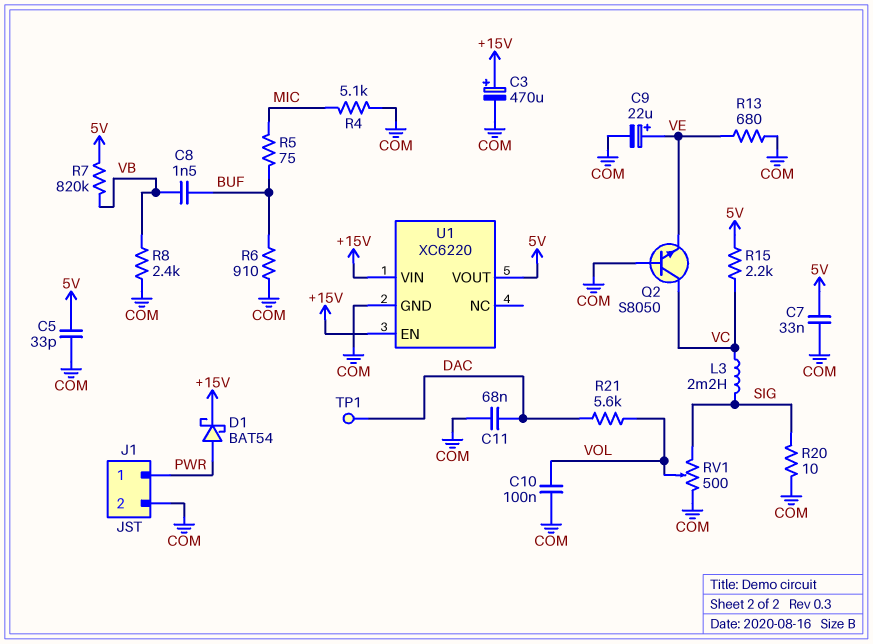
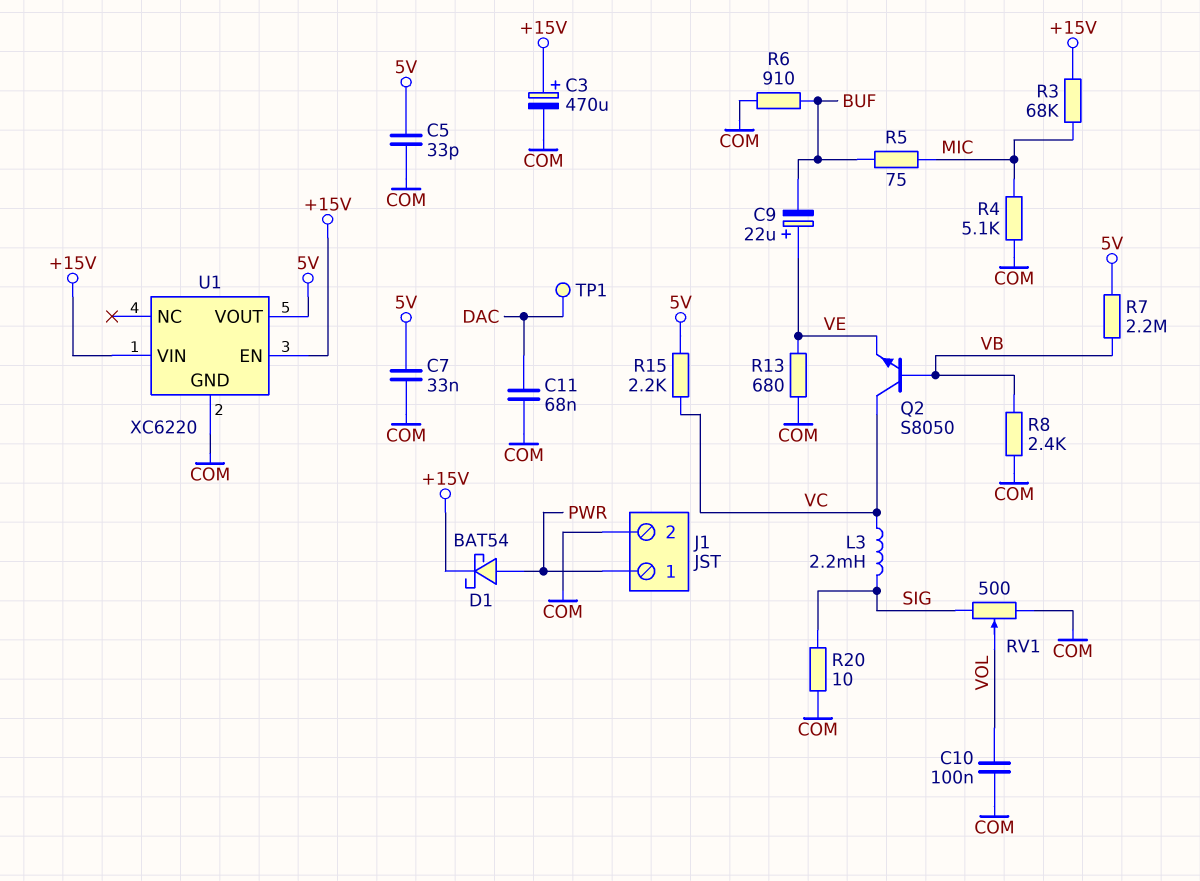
C8: 1.5nF (BUF, VB) -> none
C9: 22uF (plus VE, minus COM) -> 22uF (plus VE, minus BUF)
Q2: NPN S8050 (B COM, C VC, E VE) -> NPN S8050 (B VB, C VC, E VE)
R3: none -> 68k (+15V, MIC)
R7: 820k (5V, VB) -> 2.2M (5V, VB)
R21: 5.6k (DAC, VOL) -> none

